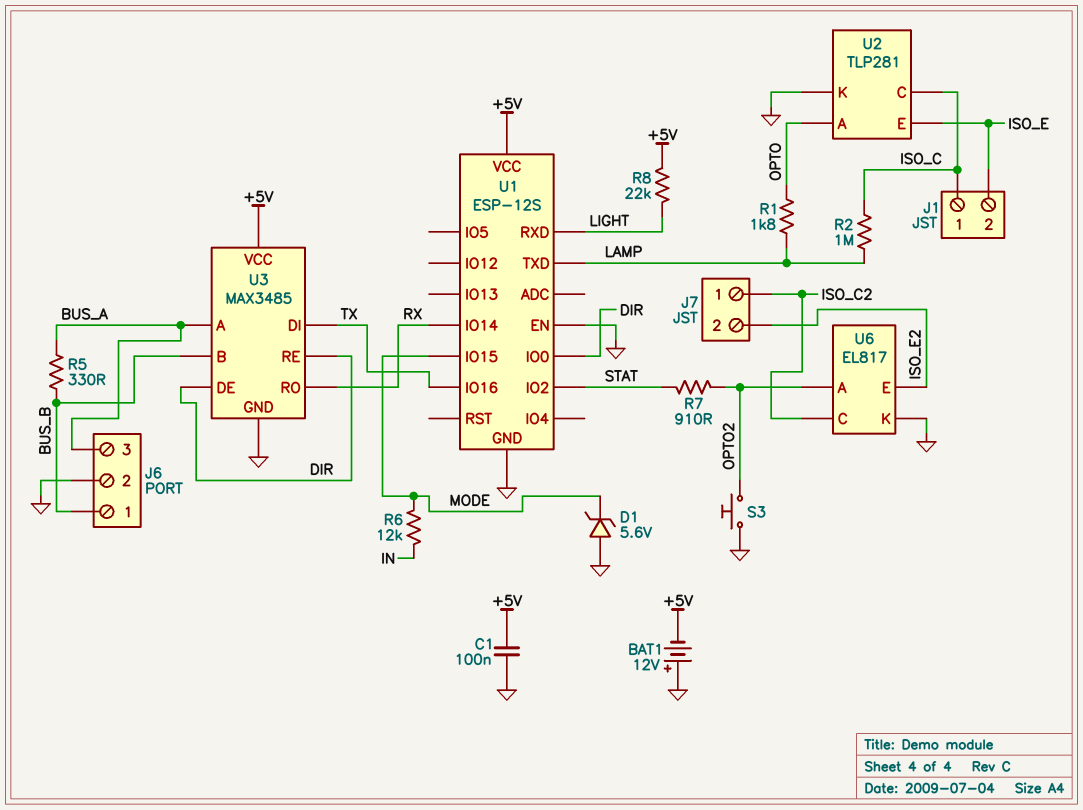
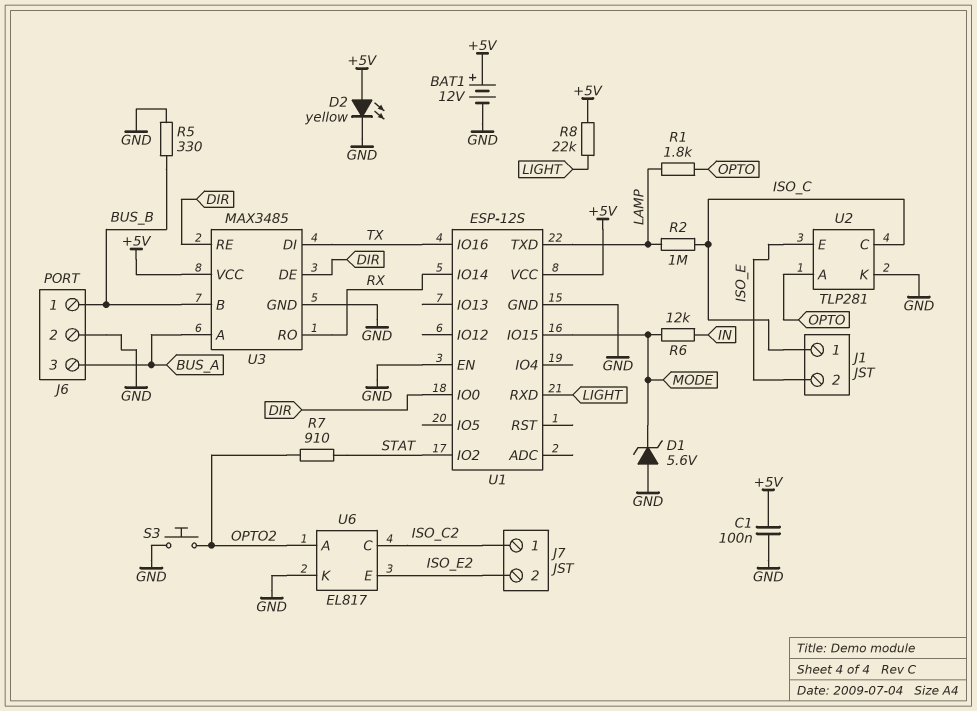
BAT1: 12V (plus GND, minus +5V) -> 12V (plus +5V, minus GND)
D2: none -> LED yellow (A +5V, K GND)
R5: 330 (BUS_A, BUS_B) -> 330 (BUS_B, GND)

